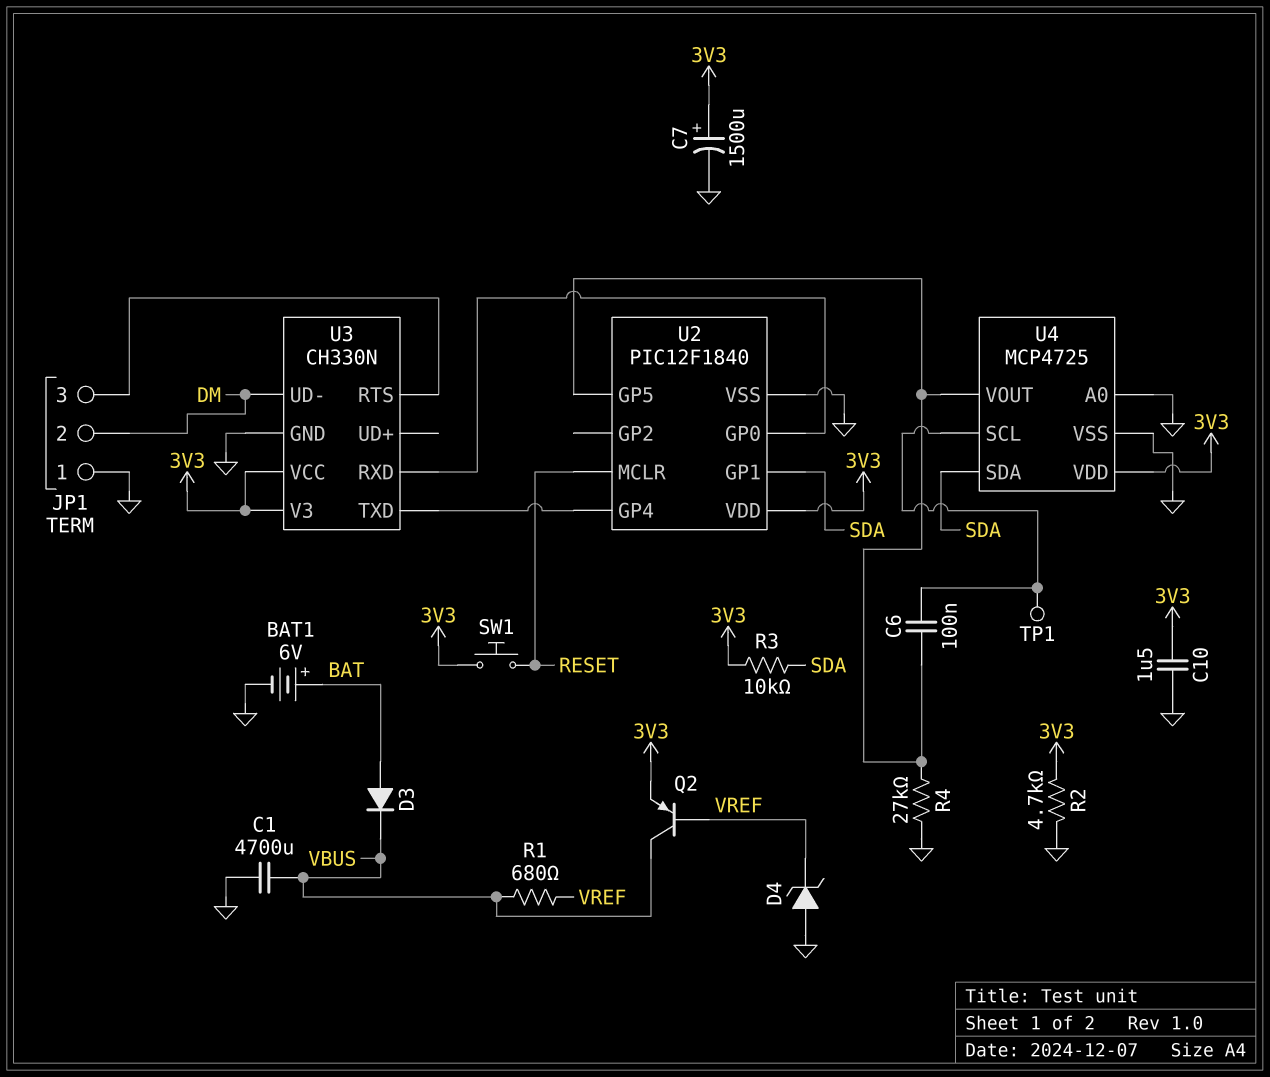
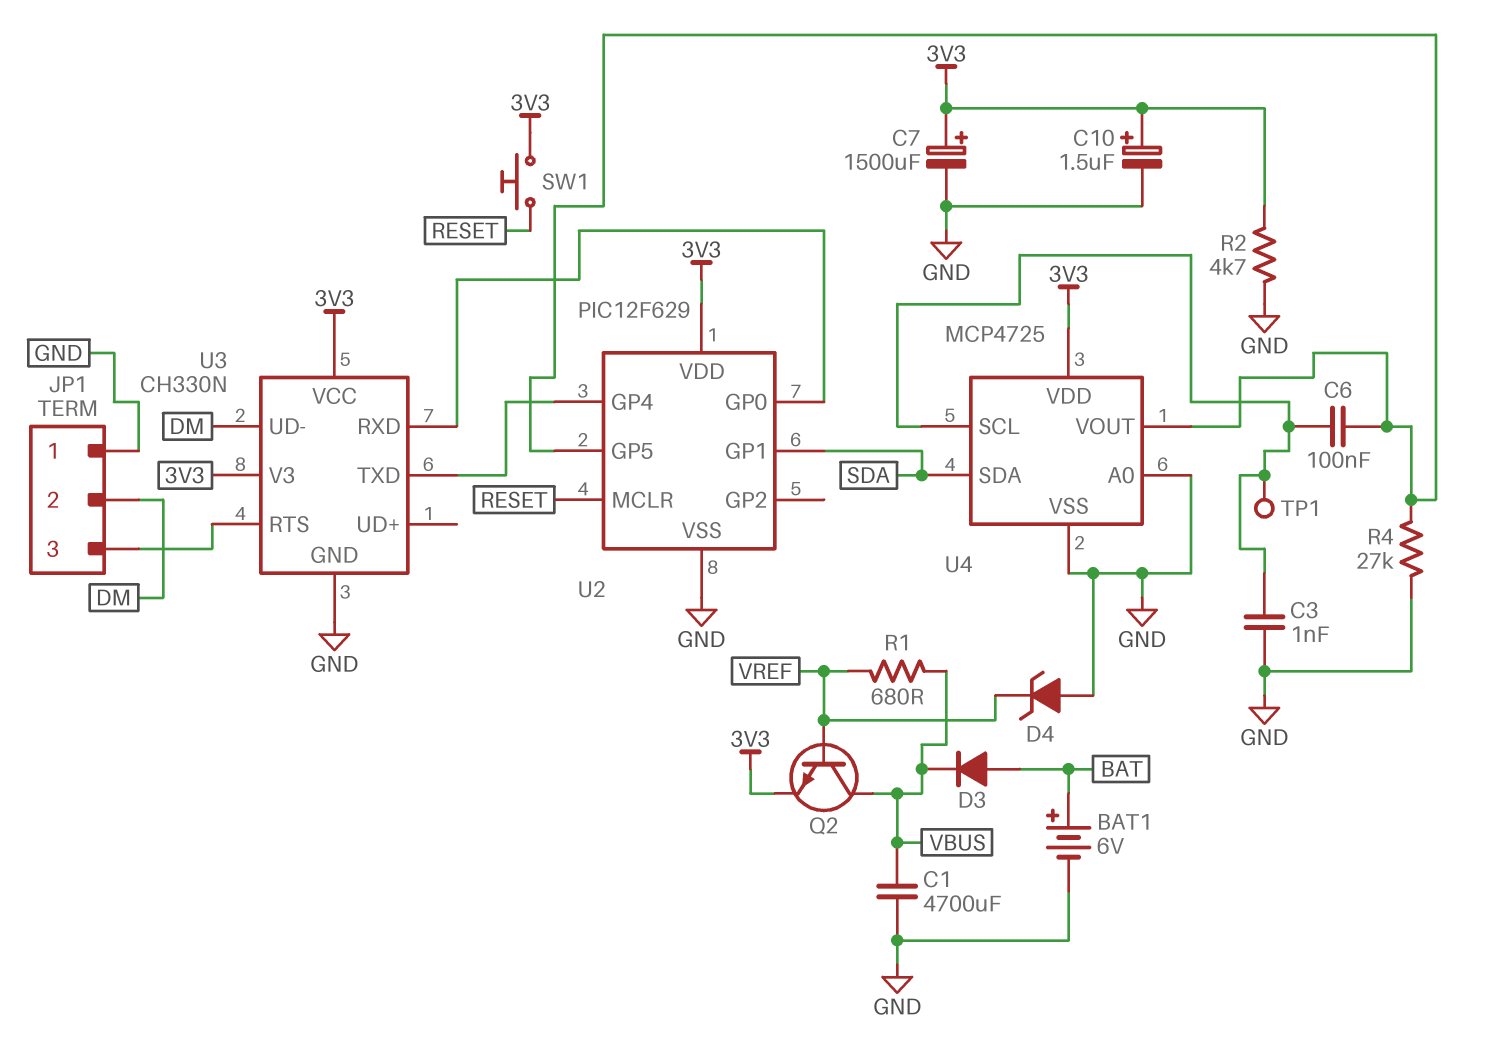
C3: none -> 1nF (GND, U4/SCL)
C10: 1.5uF (3V3, GND) -> 1.5uF (plus 3V3, minus GND)
Q2: PNP (B VREF, C VBUS, E 3V3) -> NPN (B VREF, C VBUS, E 3V3)
R3: 10k (3V3, SDA) -> none
U2: PIC12F1840 -> PIC12F629

